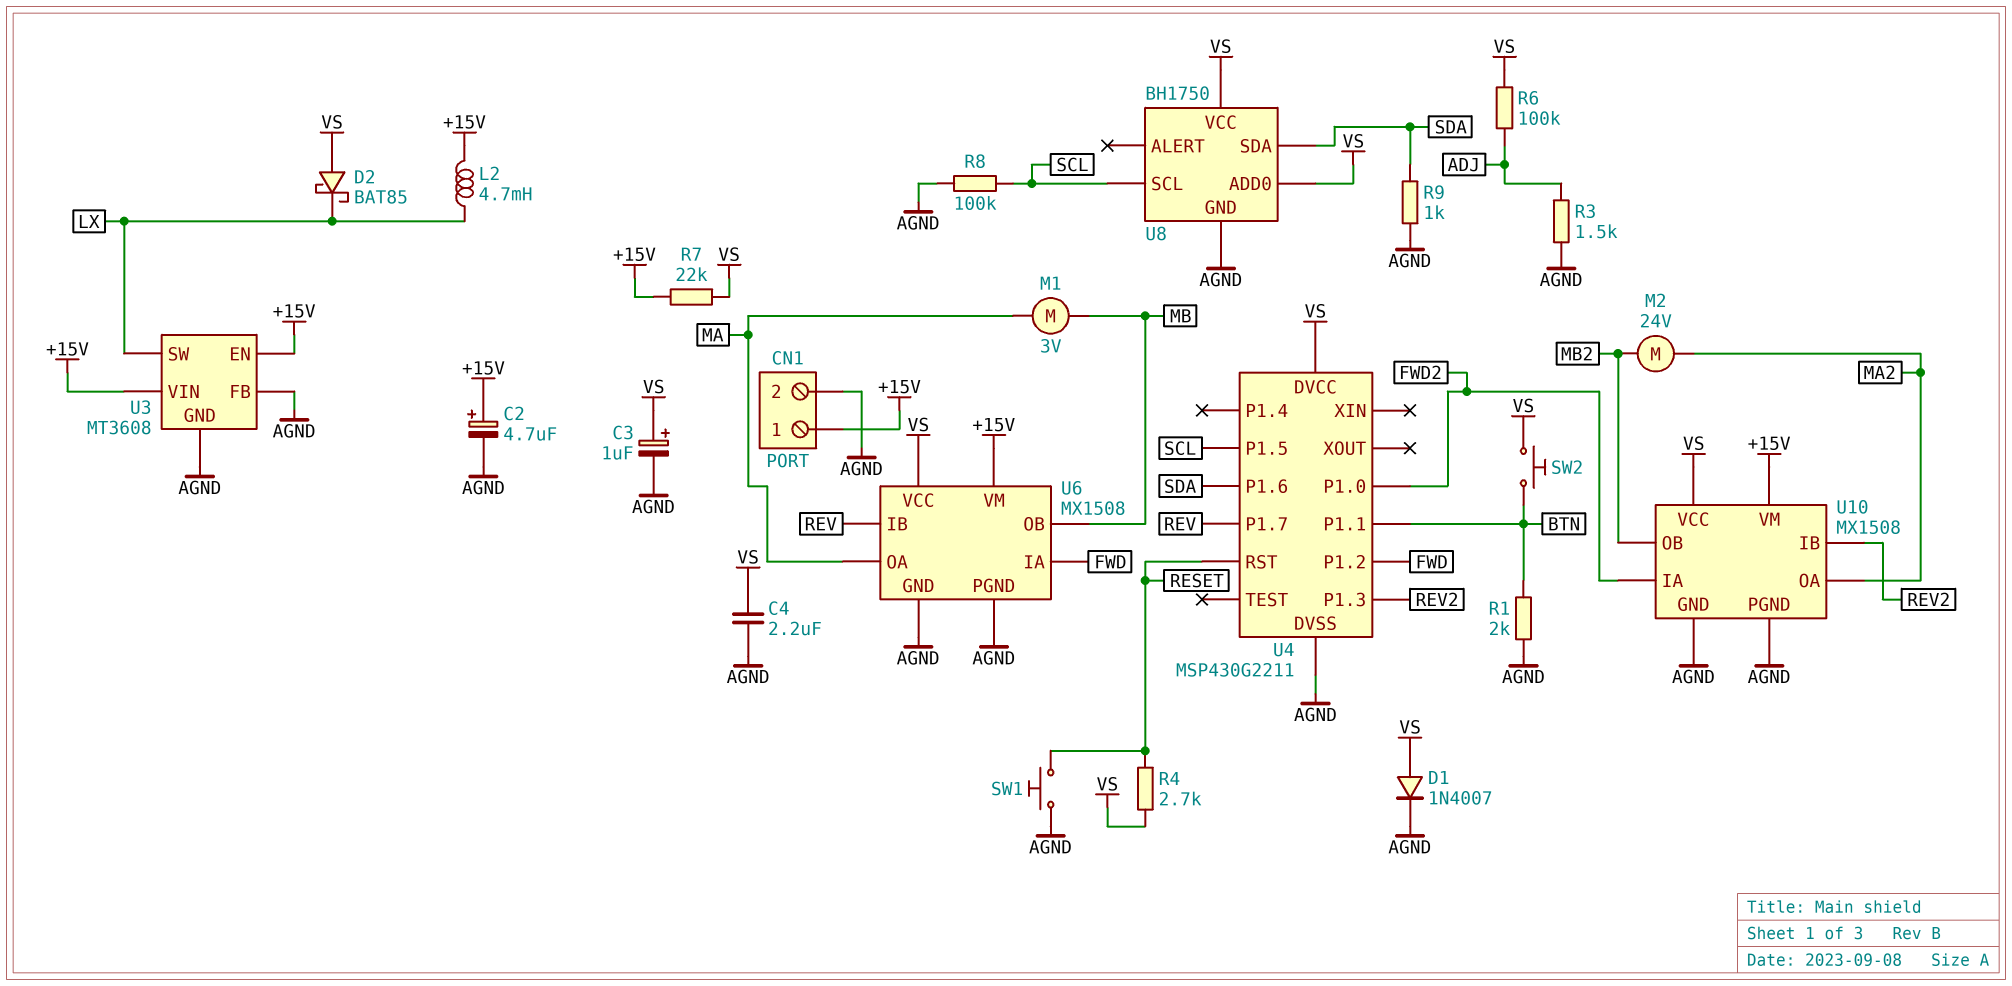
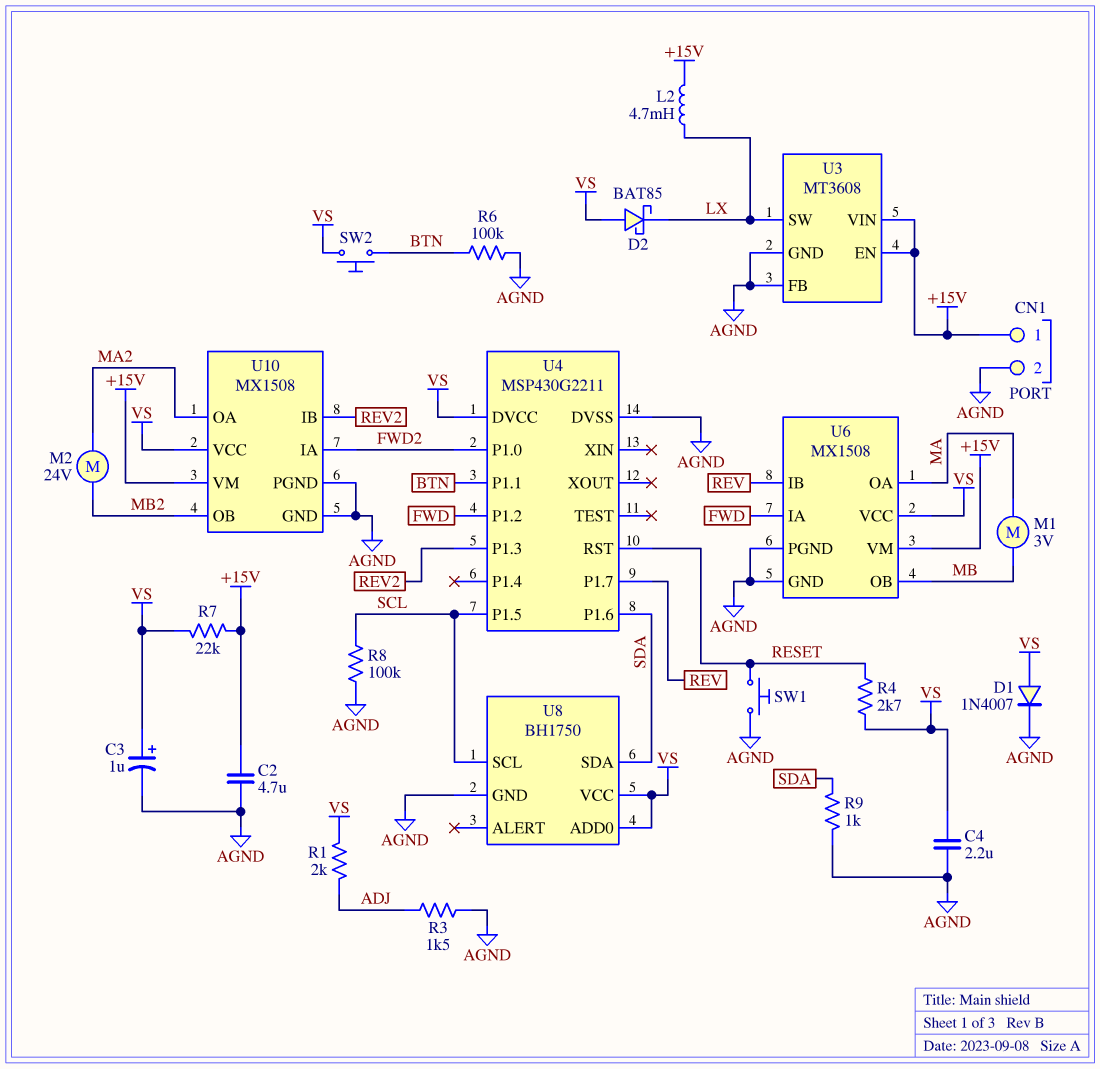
C2: 4.7uF (plus +15V, minus AGND) -> 4.7uF (+15V, AGND)
R1: 2k (AGND, BTN) -> 2k (ADJ, VS)
R6: 100k (ADJ, VS) -> 100k (AGND, BTN)

